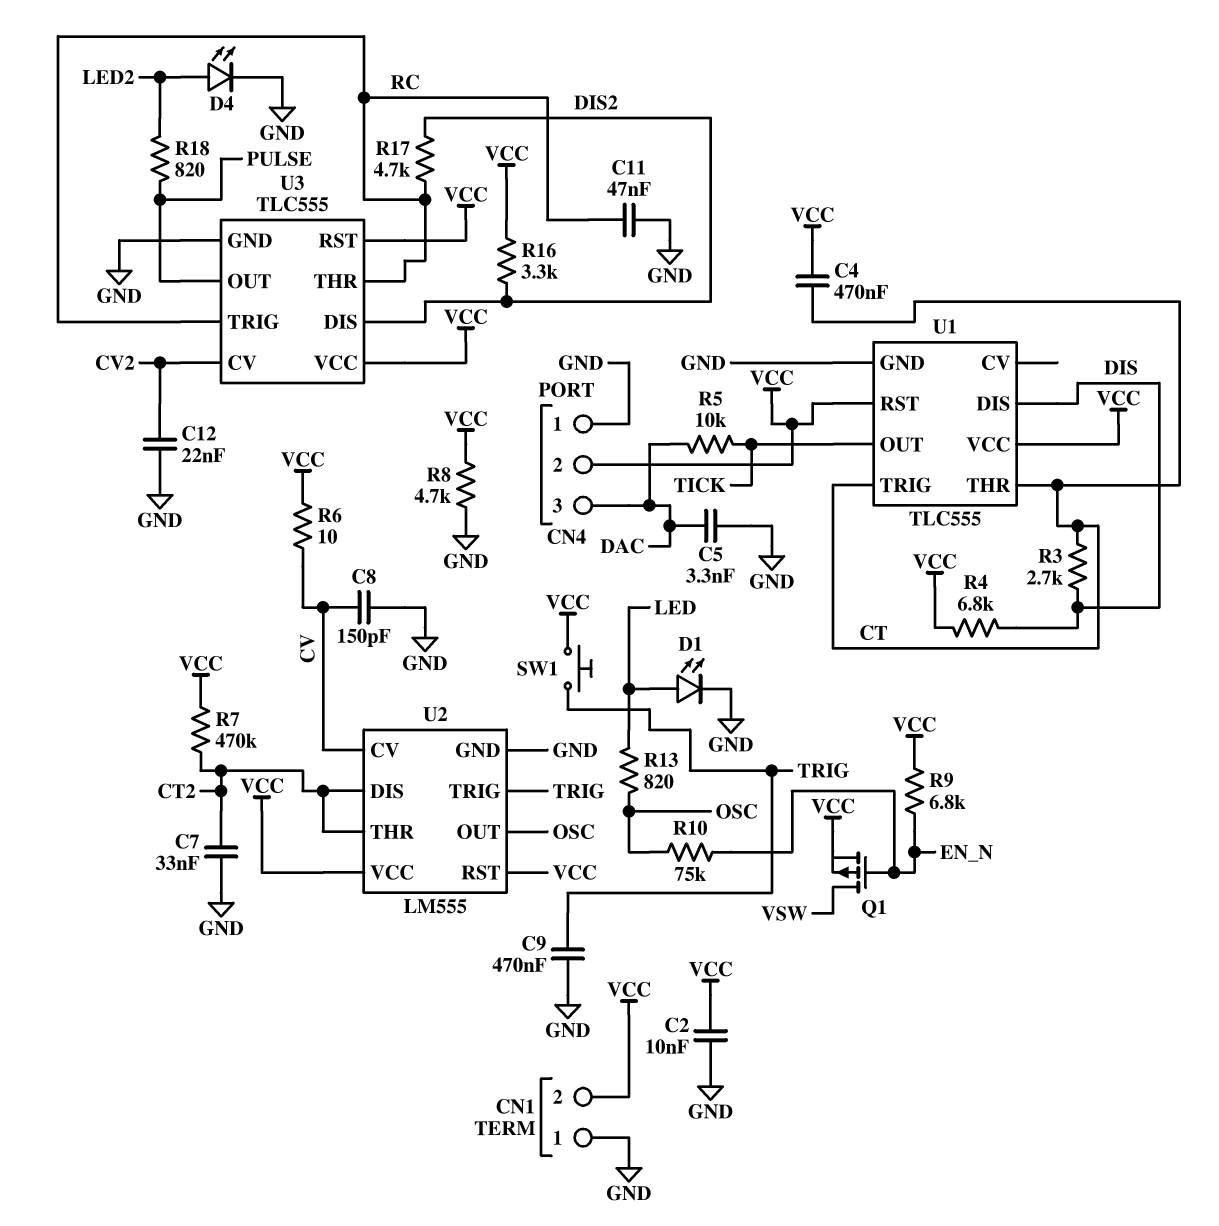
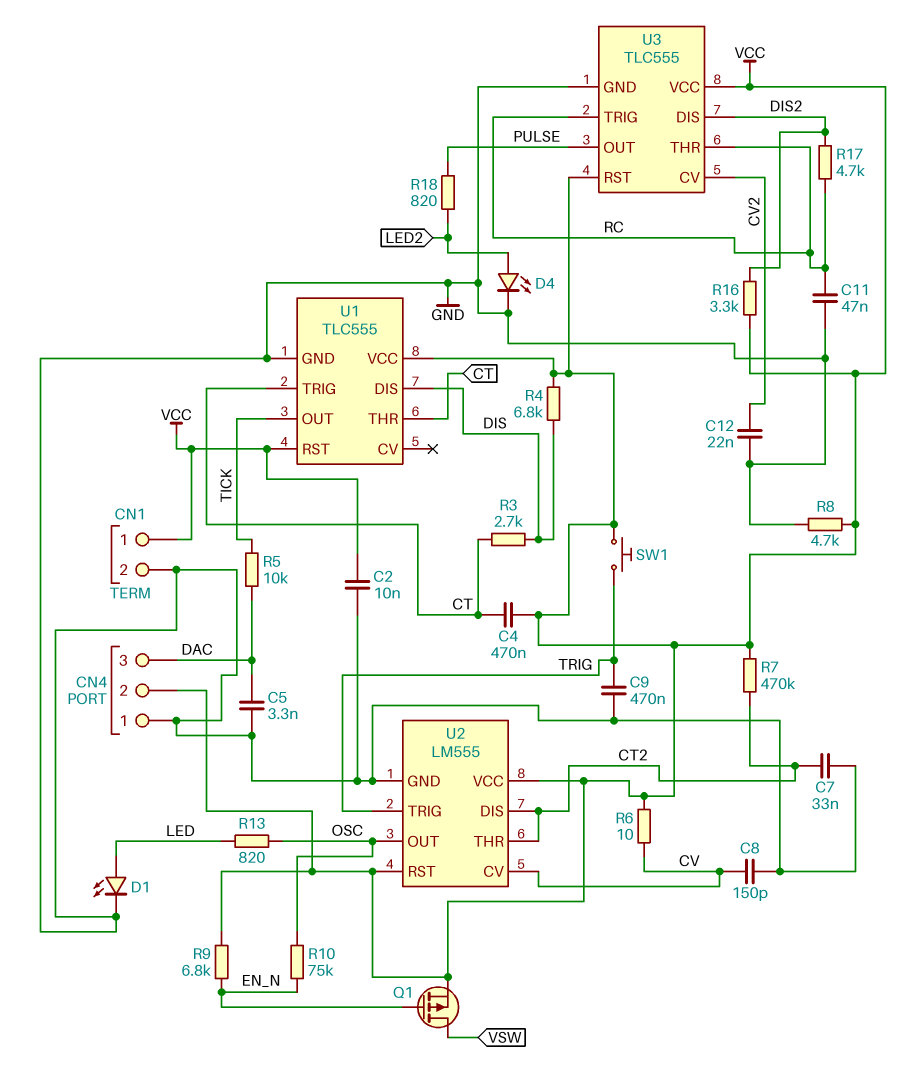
CN1 pin 1: GND -> VCC
CN1 pin 2: VCC -> GND

